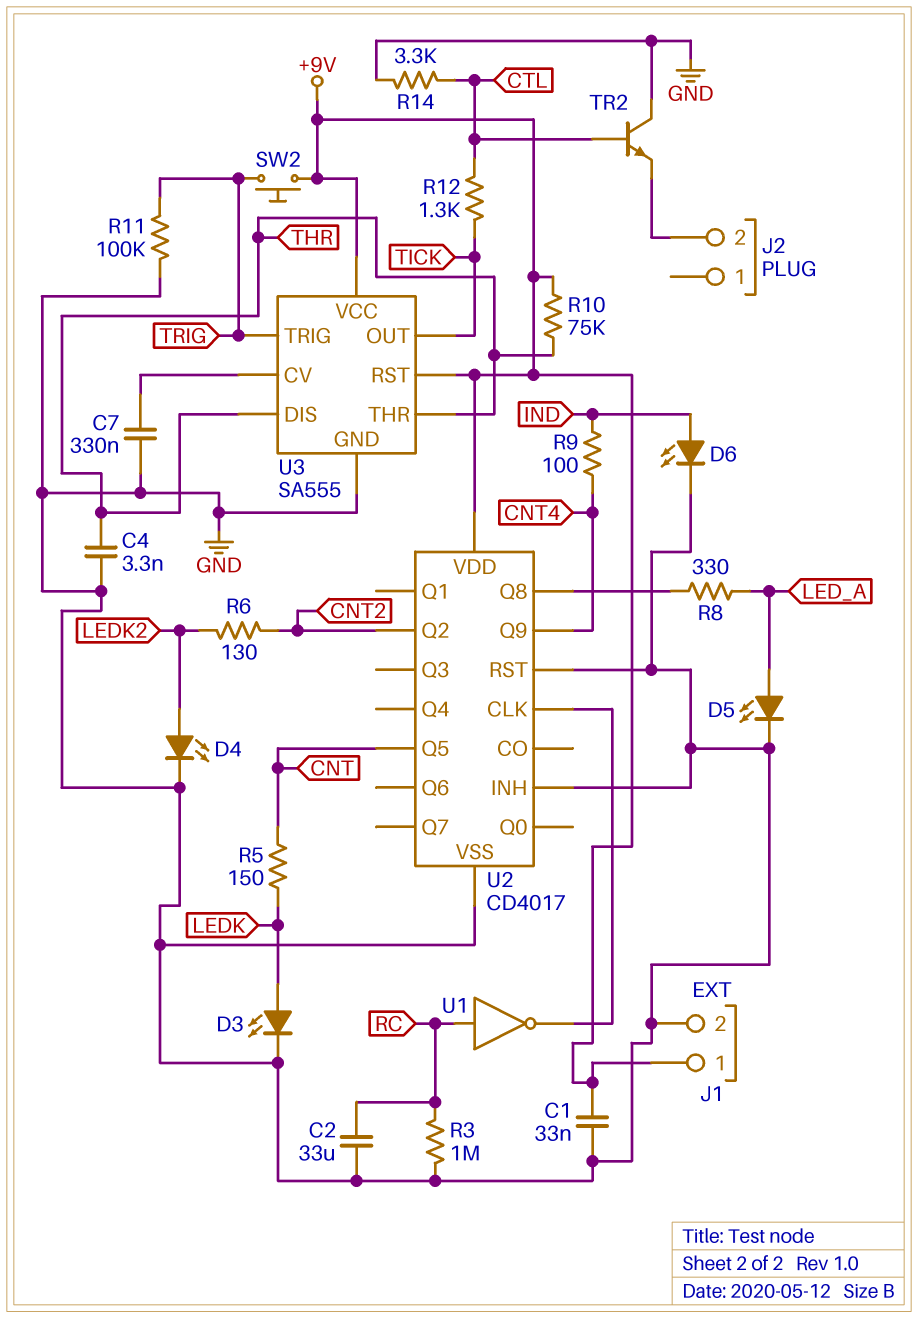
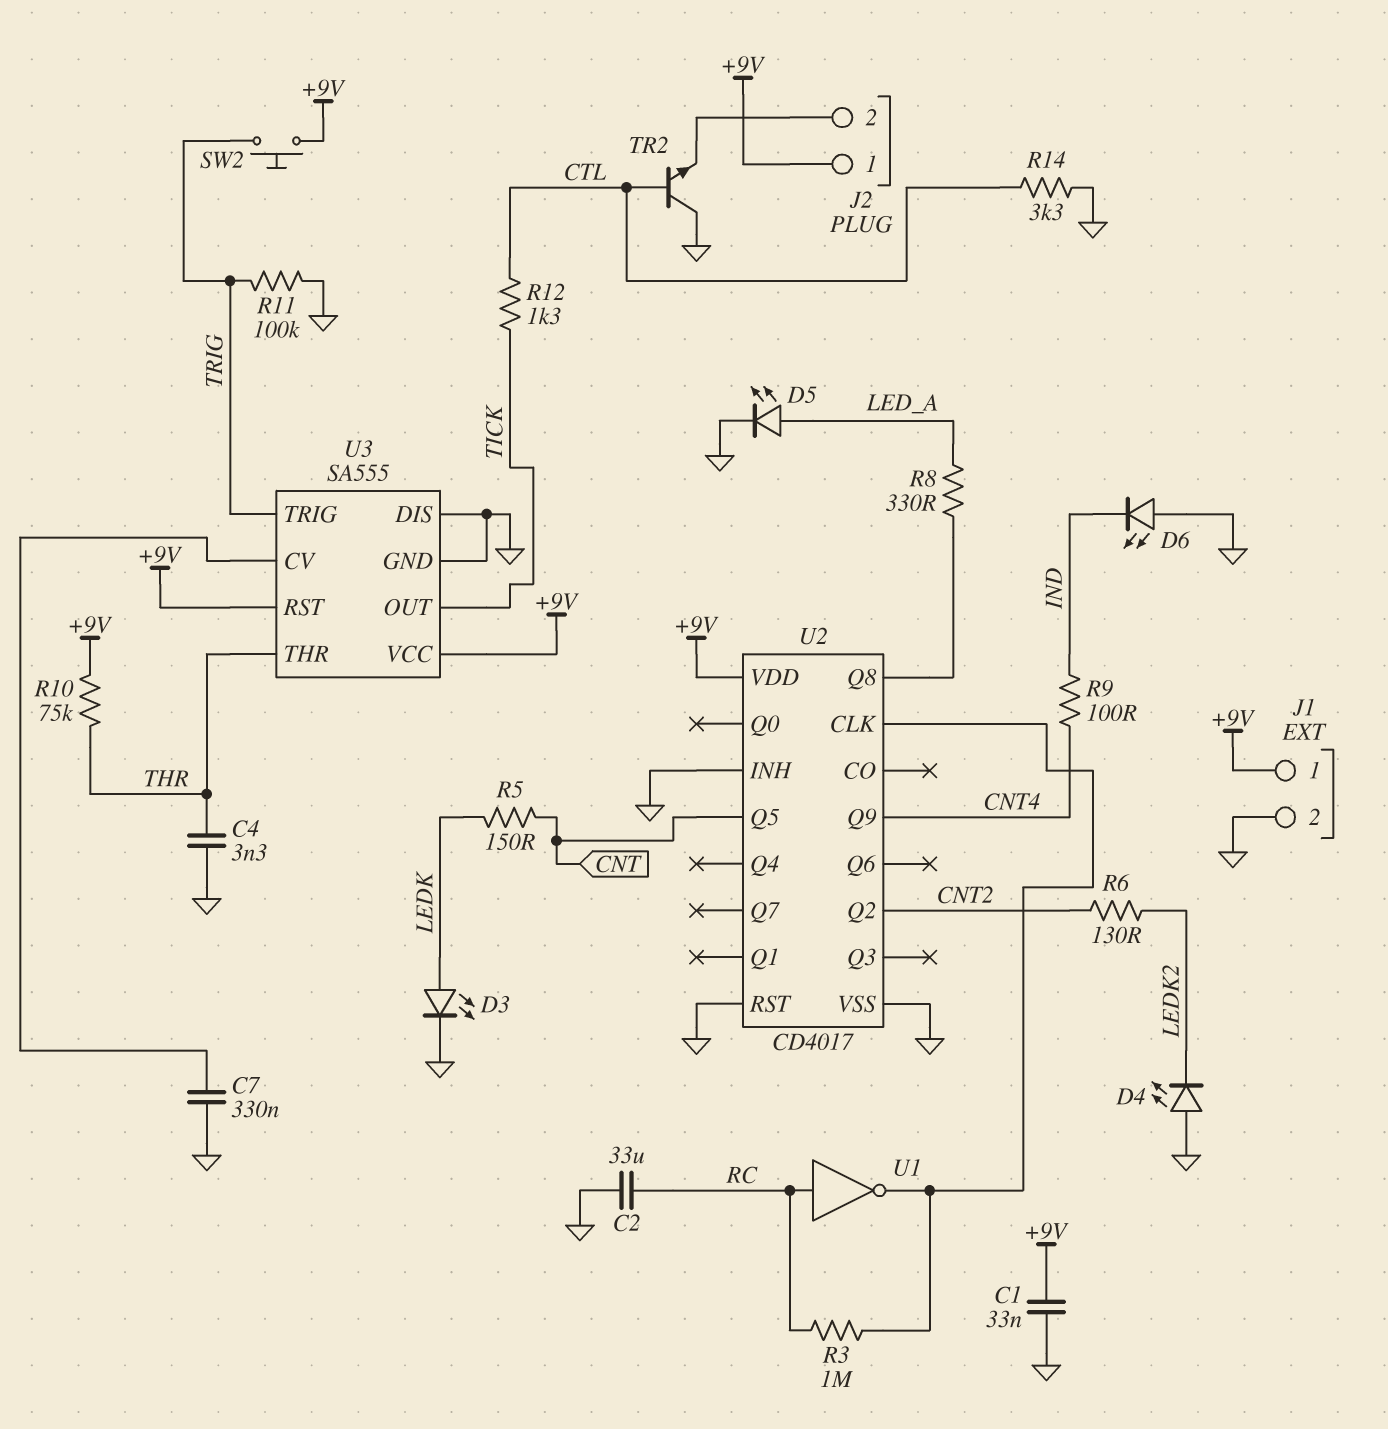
D4: LED (A LEDK2, K GND) -> LED (A GND, K LEDK2)
D6: LED (A IND, K GND) -> LED (A GND, K IND)
J2 pin 1: none -> +9V
R3: 1M (GND, RC) -> 1M (RC, U2/CLK)
U3 pin DIS: THR -> GND

